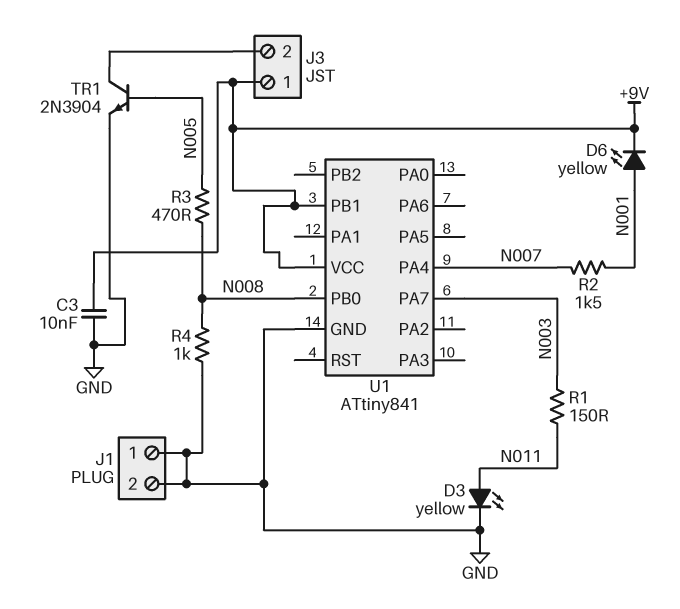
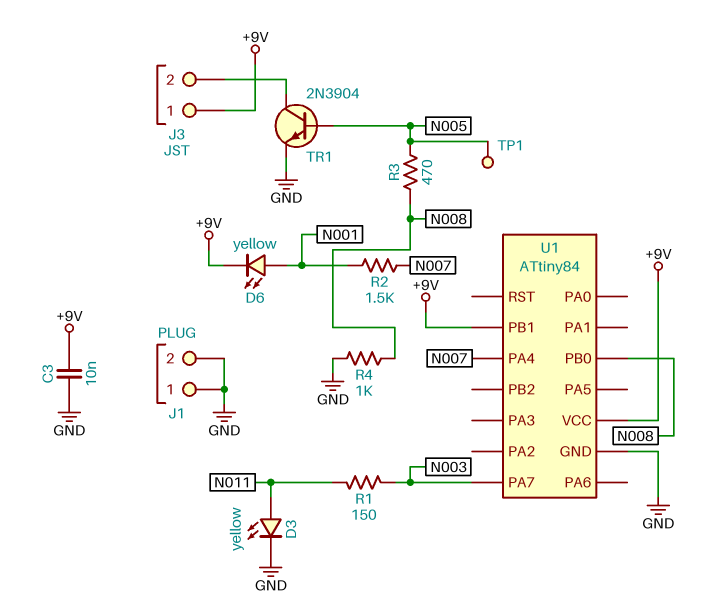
TP1: none -> test point (N005)
U1: ATtiny841 -> ATtiny84

